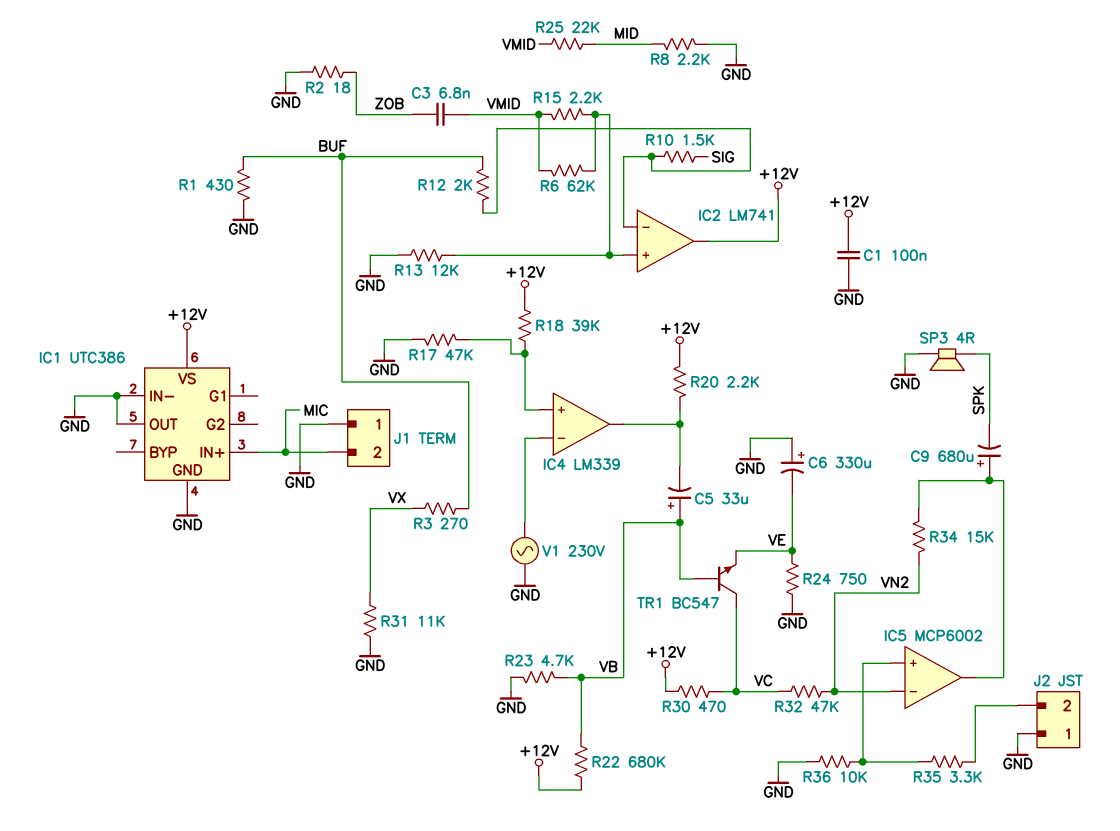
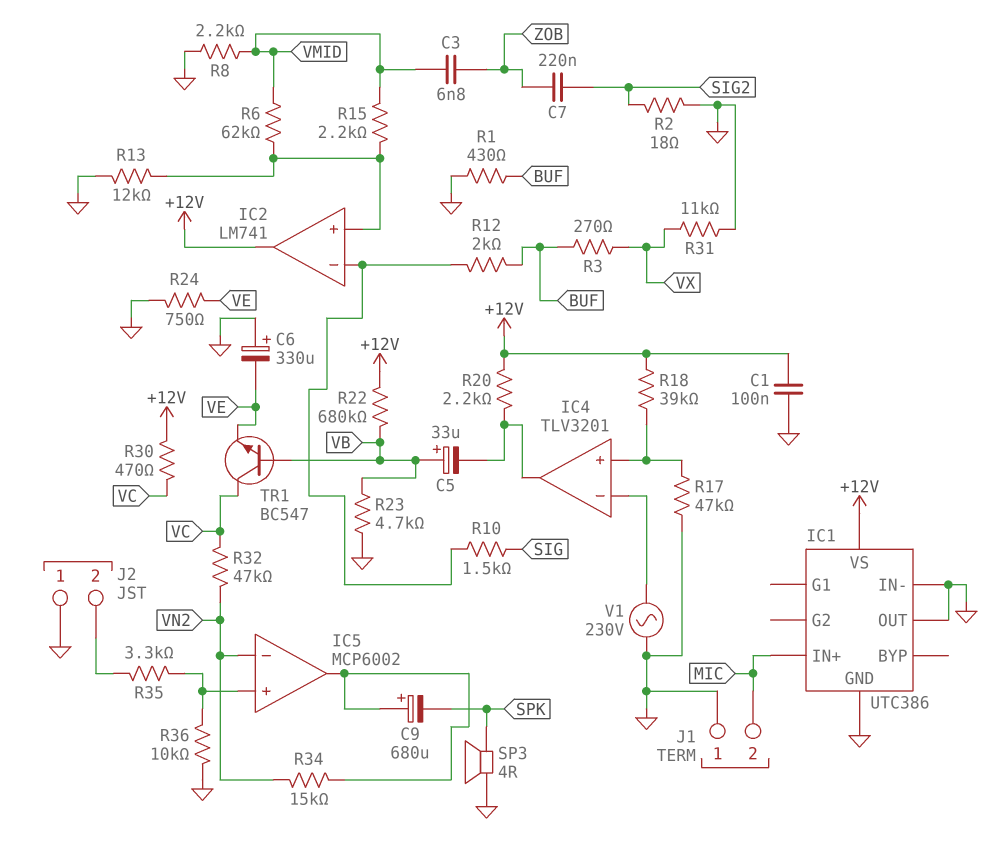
C7: none -> 220nF (SIG2, ZOB)
IC4: LM339 -> TLV3201
R2: 18 (GND, ZOB) -> 18 (GND, SIG2)
R8: 2.2k (GND, MID) -> 2.2k (GND, VMID)
R25: 22k (MID, VMID) -> none

